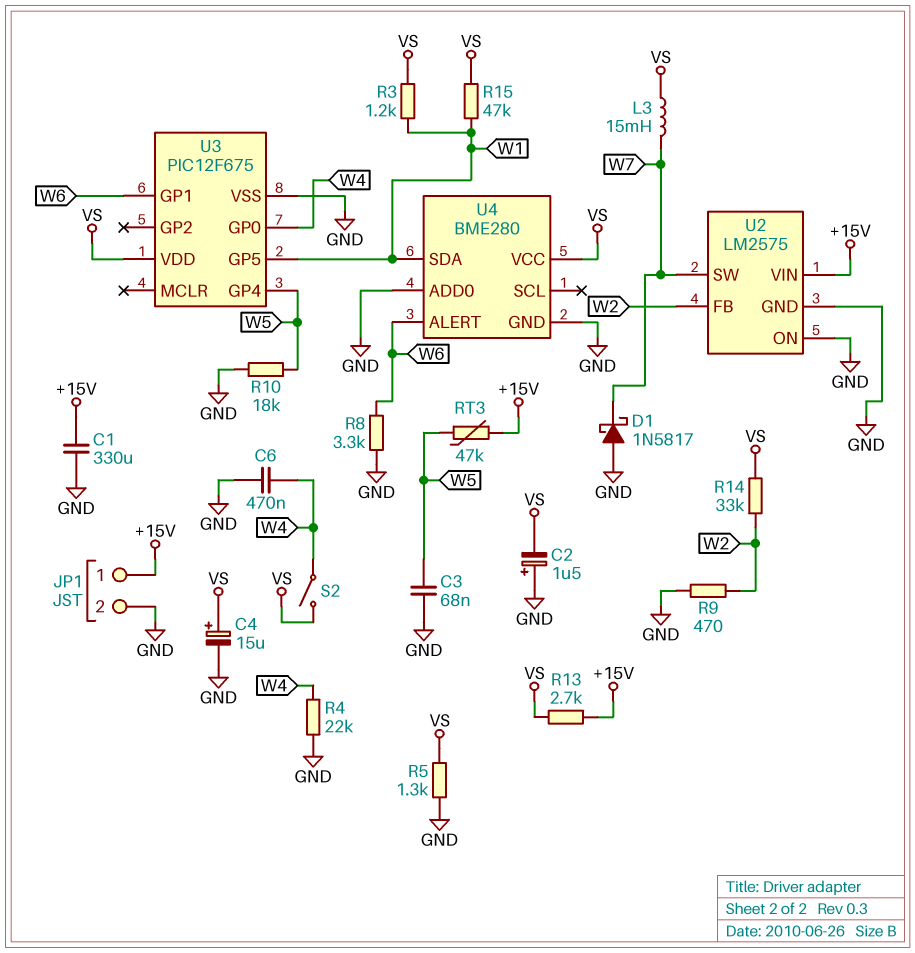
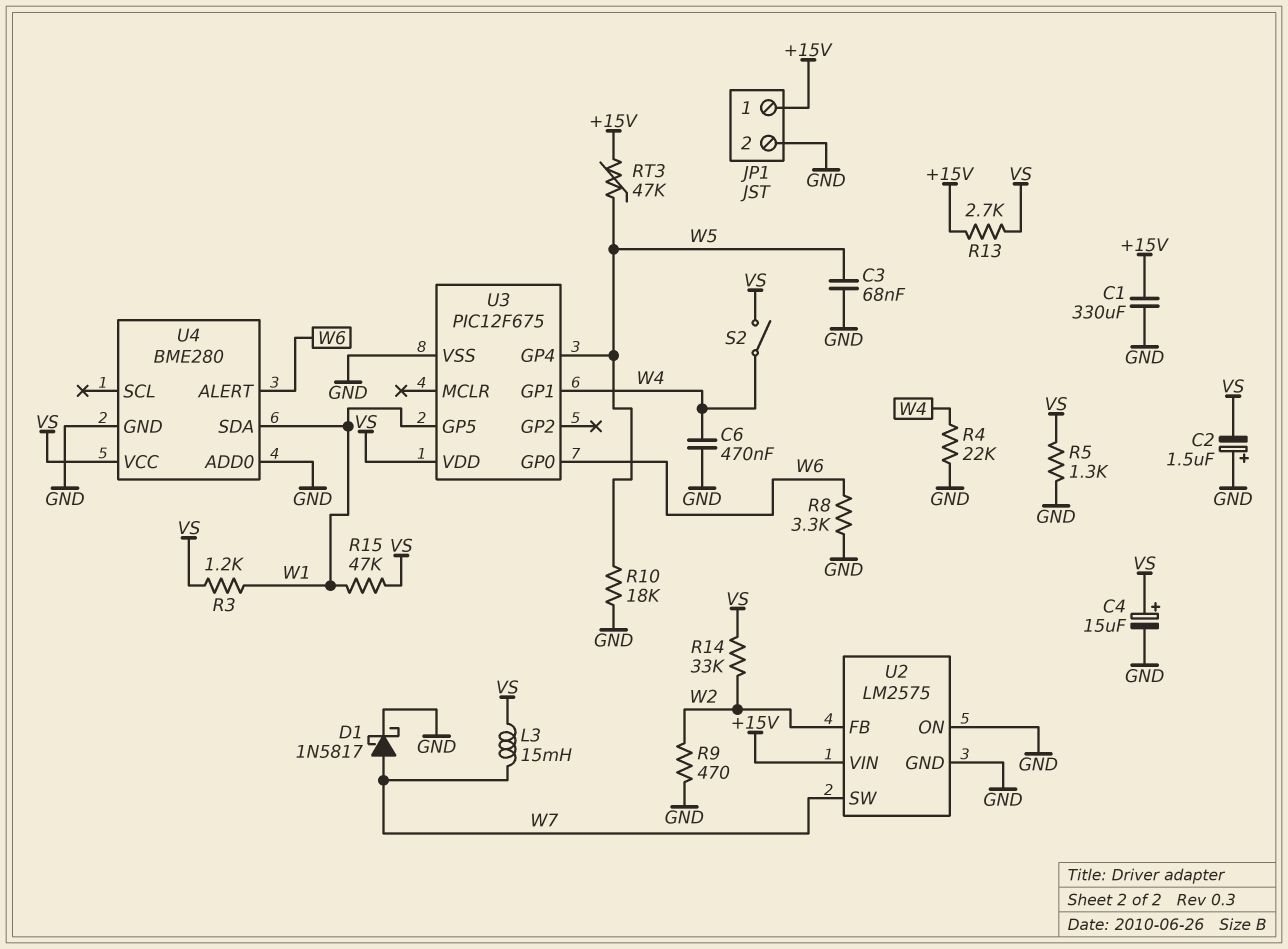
D1: schottky 1N5817 (A GND, K W7) -> schottky 1N5817 (A W7, K GND)
U3 pin GP0: W4 -> W6
U3 pin GP1: W6 -> W4

